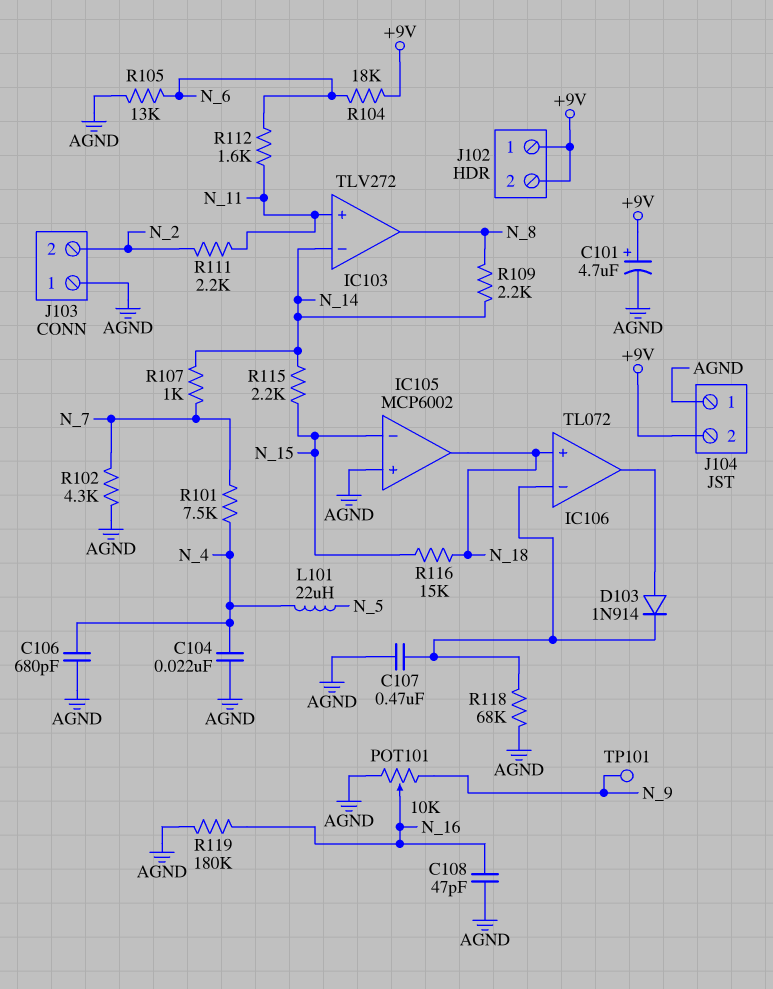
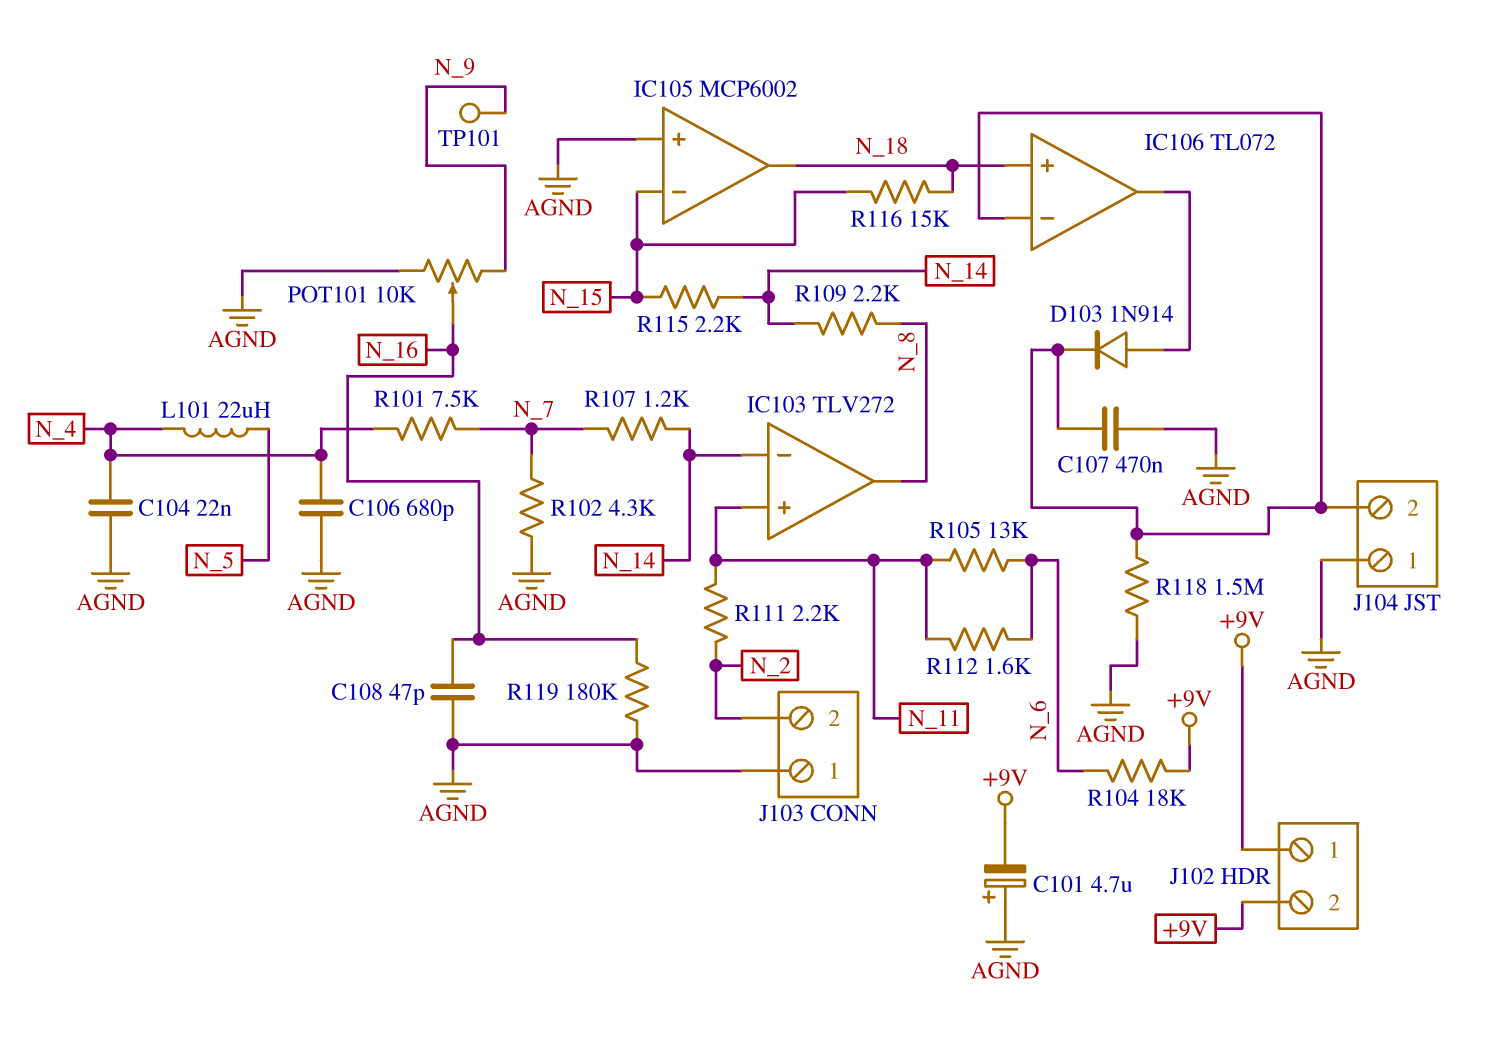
C101: 4.7uF (plus +9V, minus AGND) -> 4.7uF (plus AGND, minus +9V)
J104 pin 2: +9V -> IC106/in-
R105: 13k (AGND, N_6) -> 13k (N_6, N_11)
R107: 1k (N_7, N_14) -> 1.2k (N_7, N_14)
R118: 68k (AGND, IC106/in-) -> 1.5M (AGND, IC106/in-)

